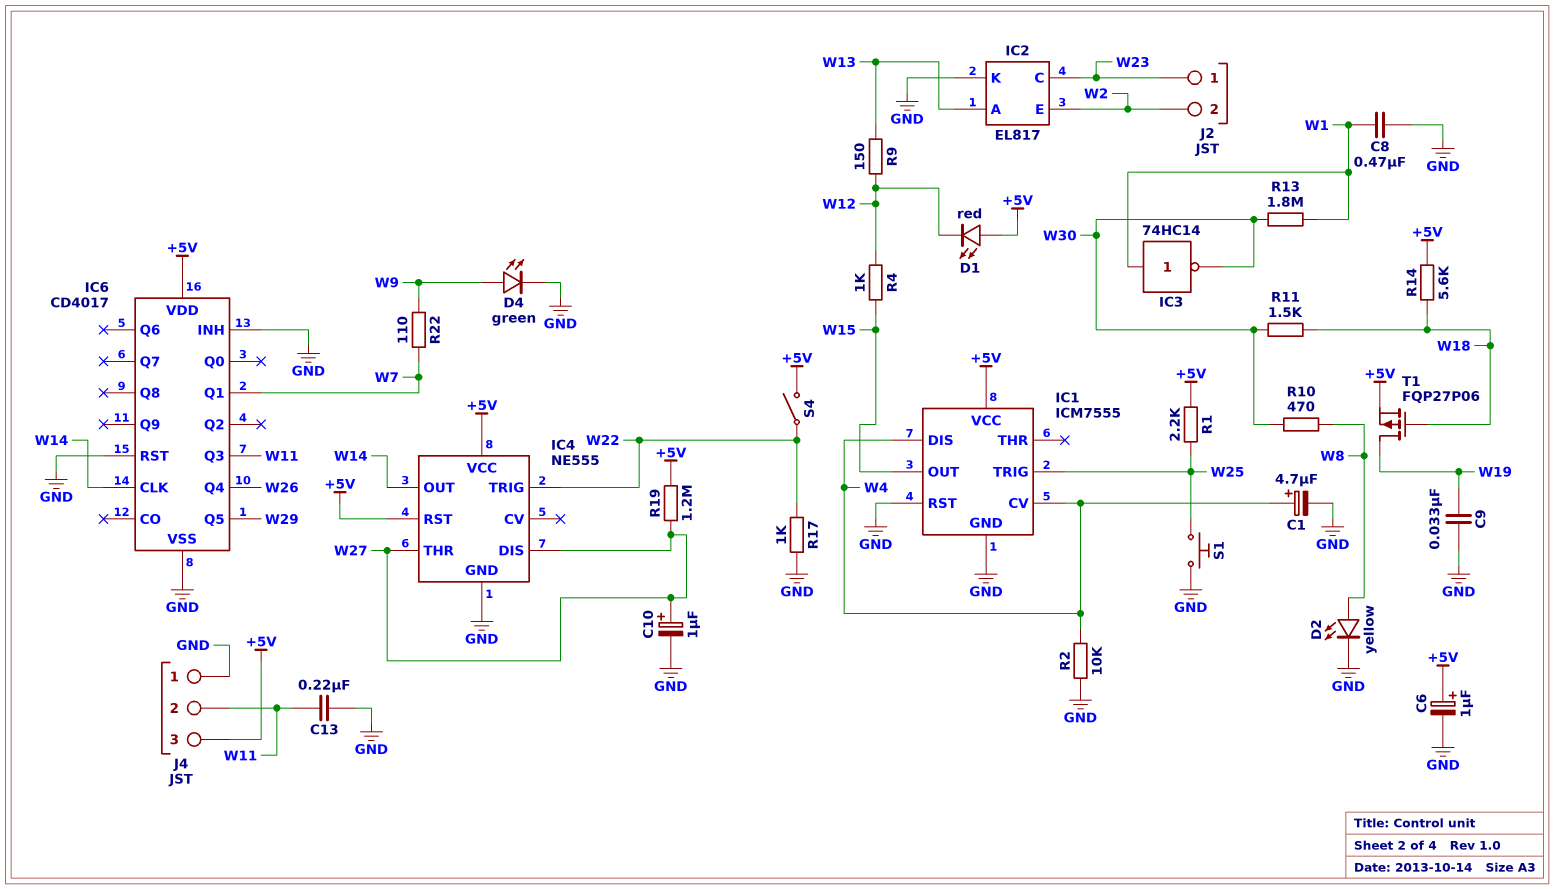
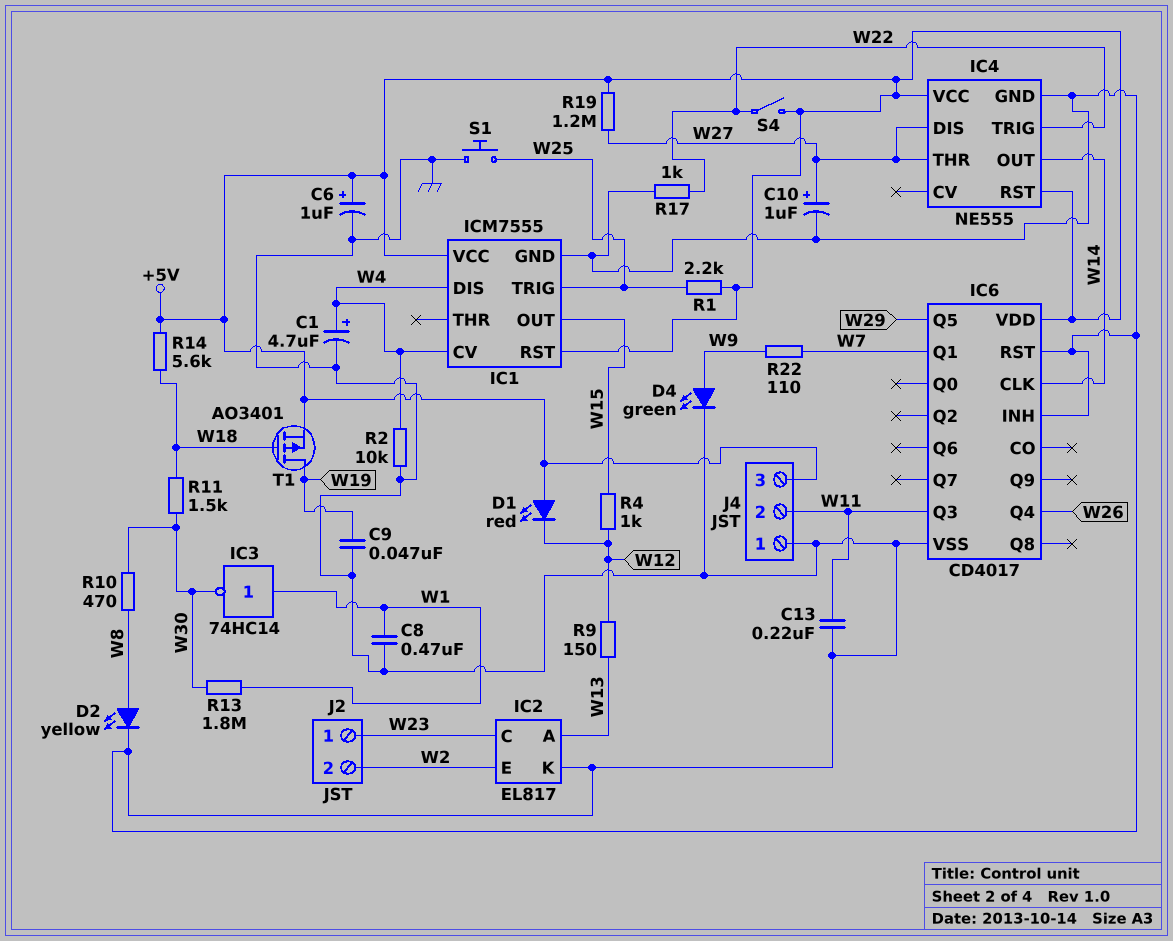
C9: 33nF (GND, W19) -> 47nF (GND, W19)
IC1 pin RST: GND -> +5V
T1: PMOS FQP27P06 (G W18, D W19, S +5V) -> PMOS AO3401 (G W18, D W19, S +5V)

